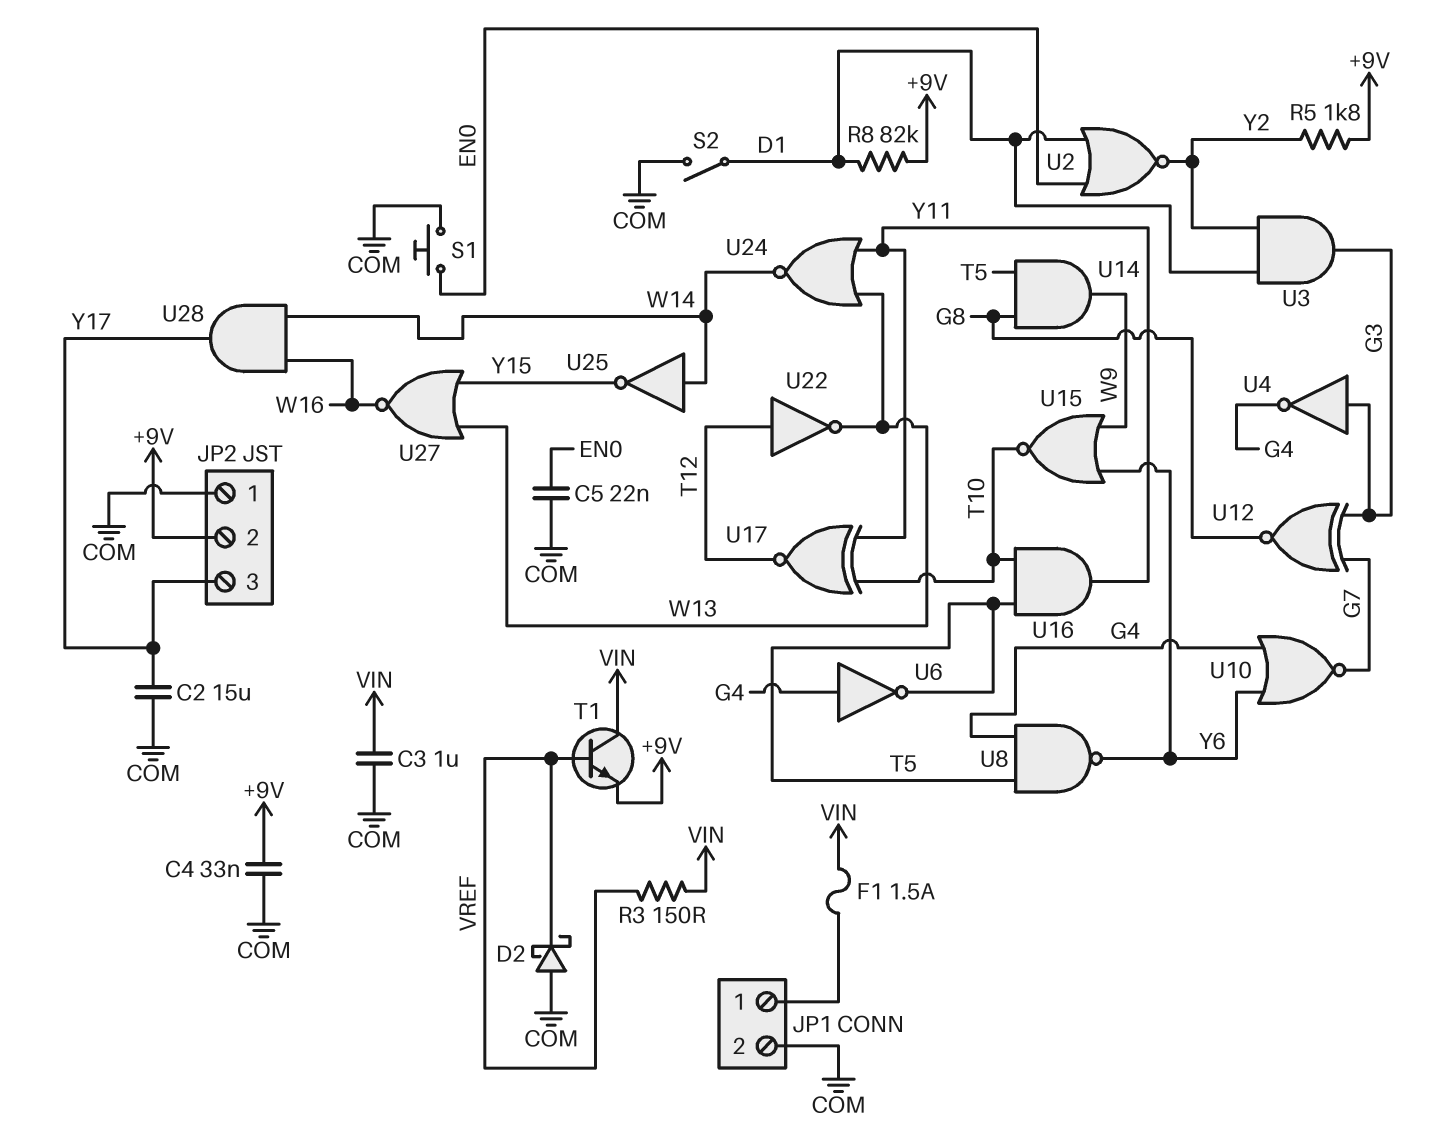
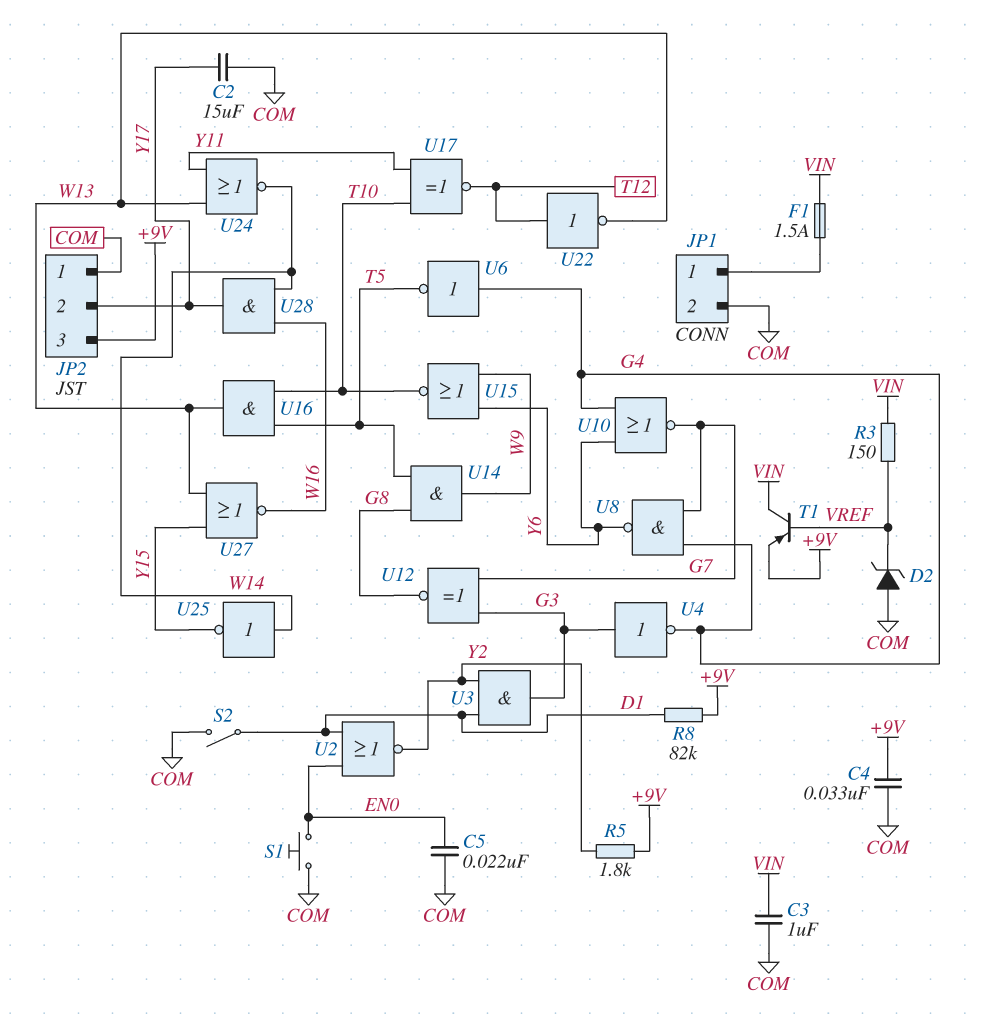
D2: schottky (A COM, K VREF) -> zener (A COM, K VREF)
JP2 pin 2: +9V -> Y17
JP2 pin 3: Y17 -> +9V
T1: NPN (B VREF, C VIN, E +9V) -> PNP (B VREF, C VIN, E +9V)
U8: NAND (in G4, in T5, out Y6) -> NAND (in G4, in G7, out Y6)
U16: AND (in T5, in T10, out Y11) -> AND (in T5, in T10, out W13)

